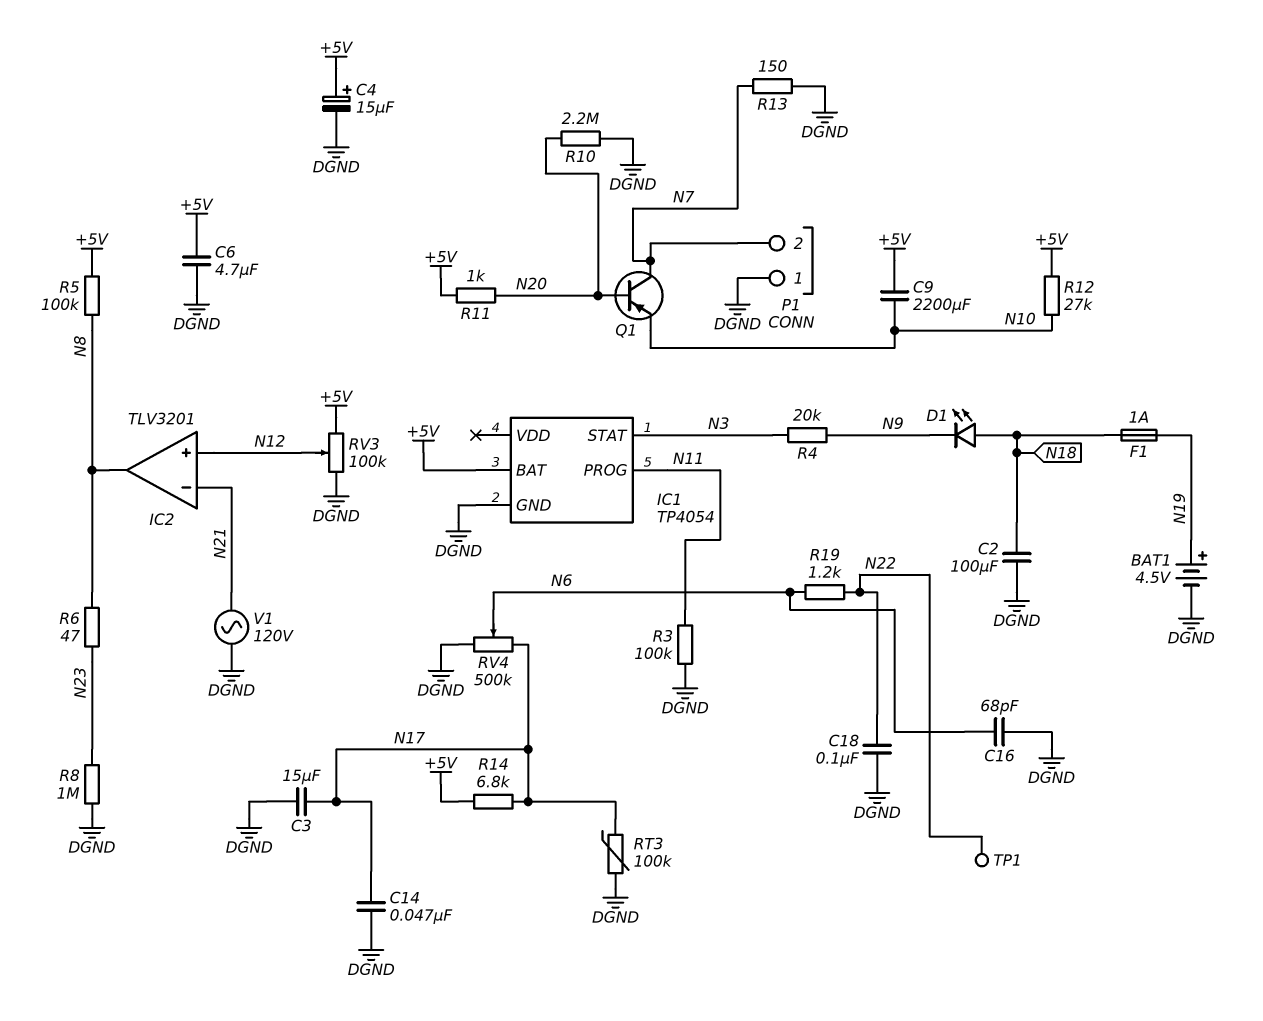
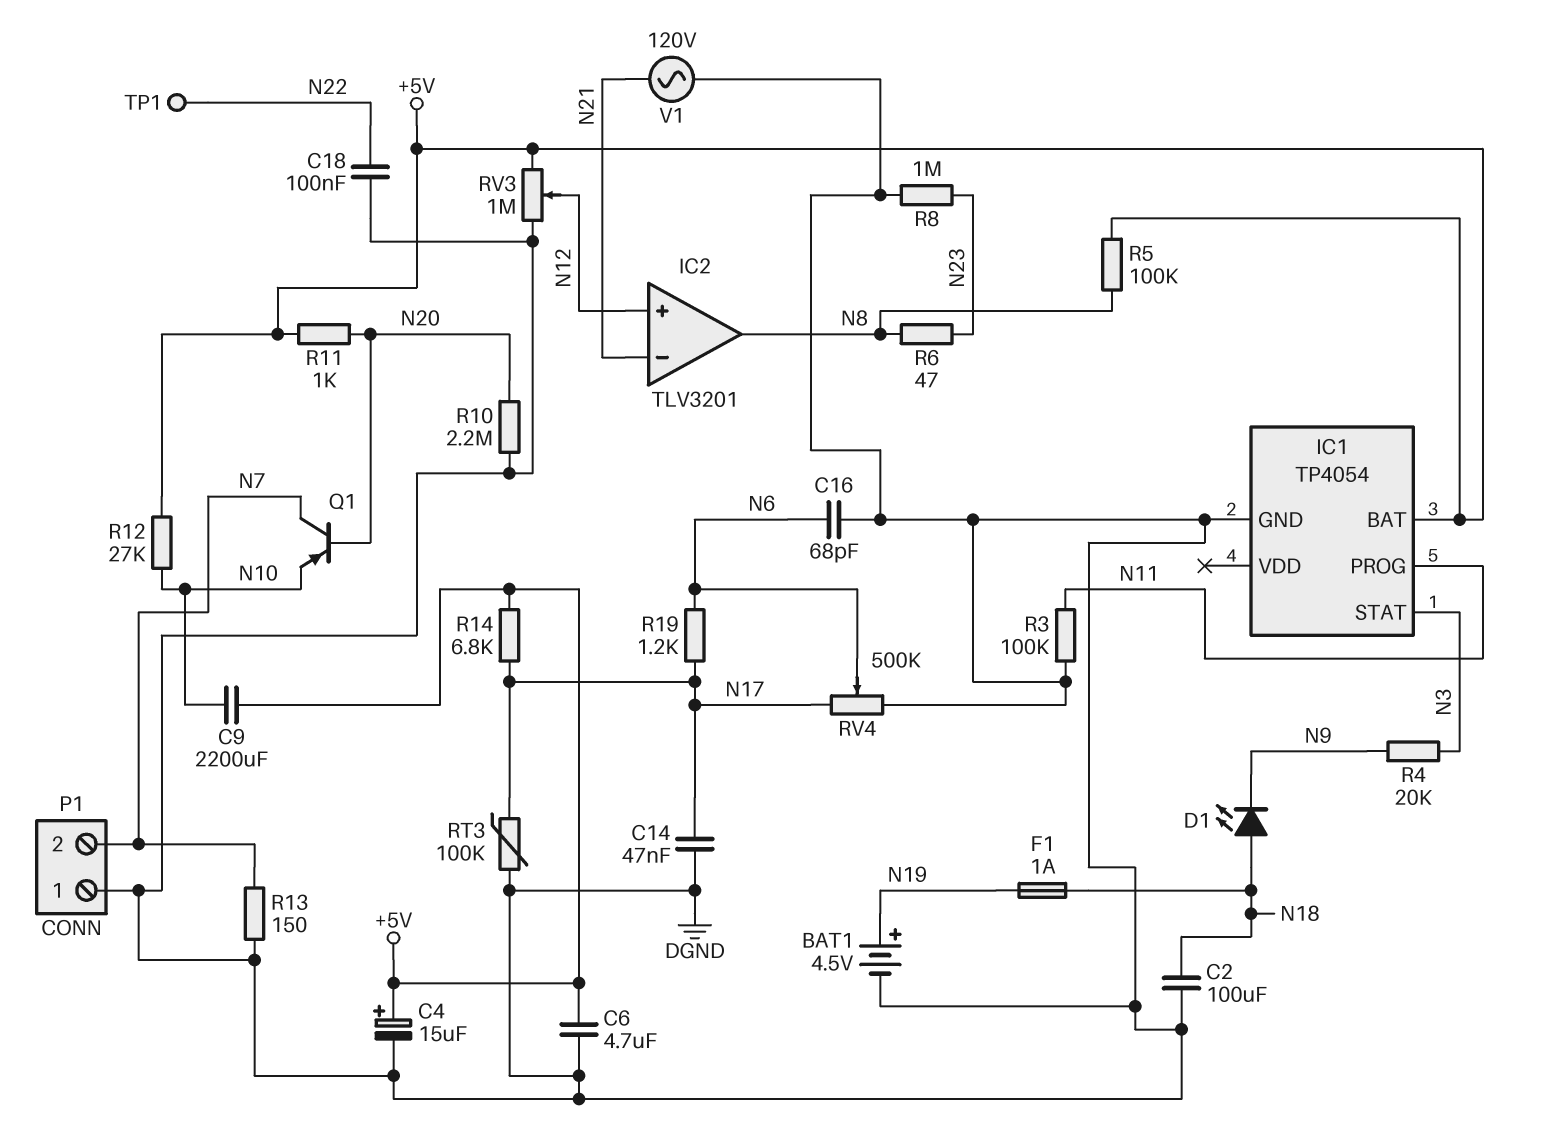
C3: 15uF (DGND, N17) -> none
R19: 1.2k (N6, N22) -> 1.2k (N6, N17)
RV3: 100k (+5V, DGND, wiper N12) -> 1M (+5V, DGND, wiper N12)

